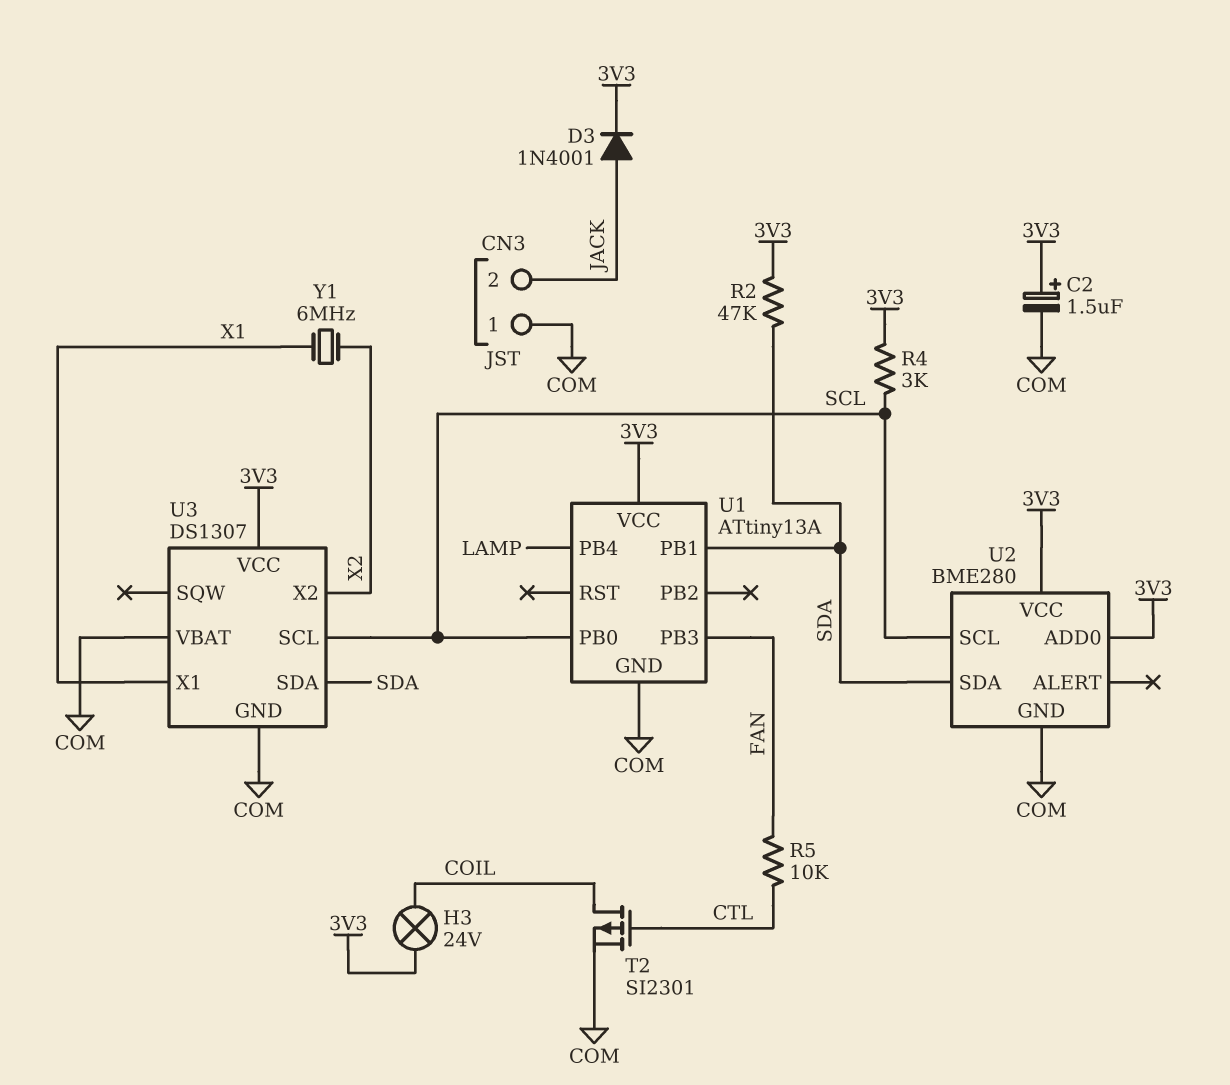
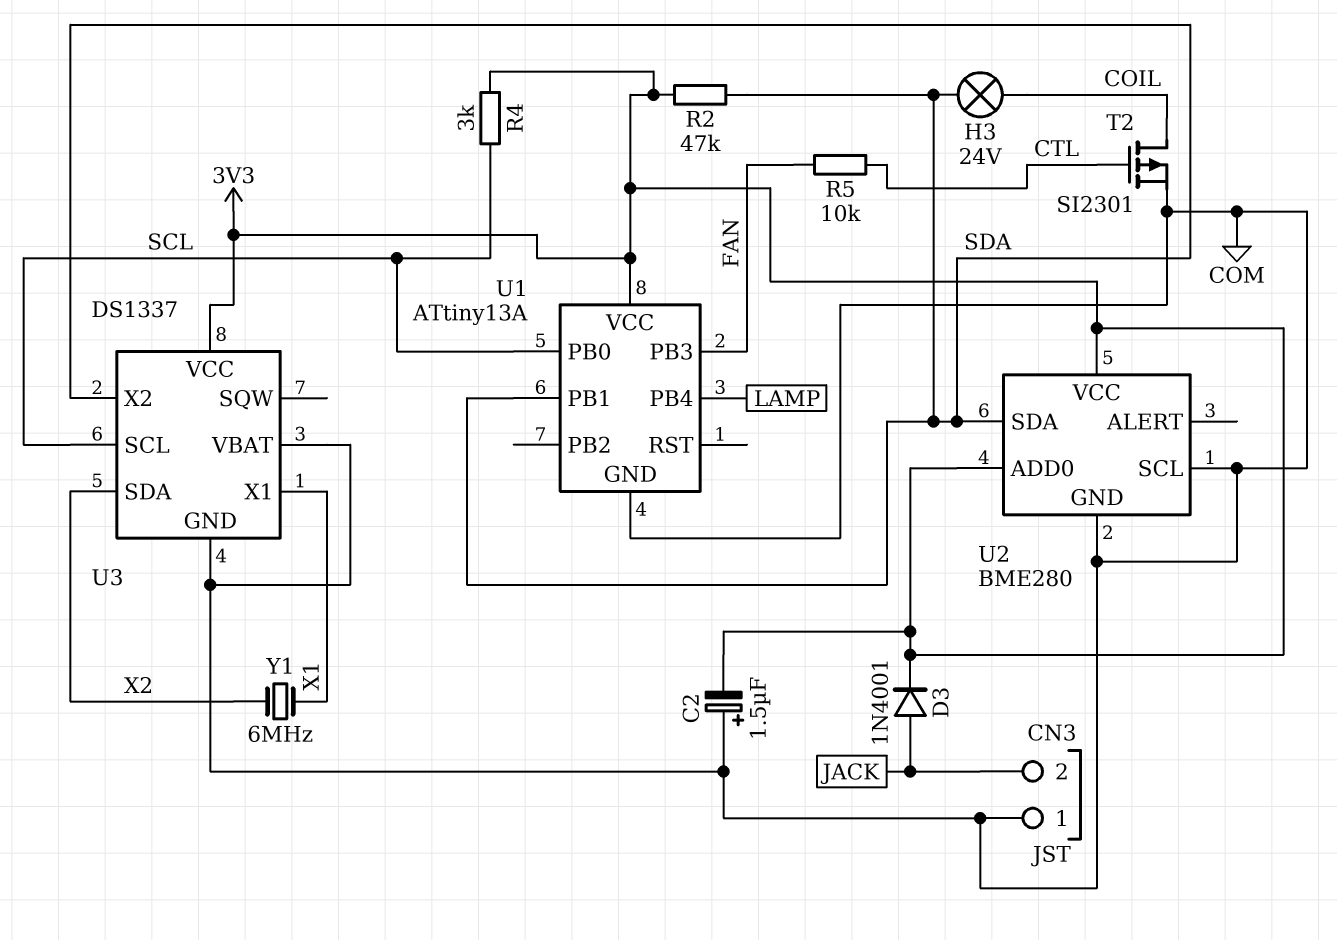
C2: 1.5uF (plus 3V3, minus COM) -> 1.5uF (plus COM, minus 3V3)
H3: lamp 24V (3V3, COIL) -> lamp 24V (COIL, SDA)
U2 pin SCL: SCL -> COM
U3: DS1307 -> DS1337
U3 pin SDA: SDA -> X2
U3 pin X2: X2 -> SDA

